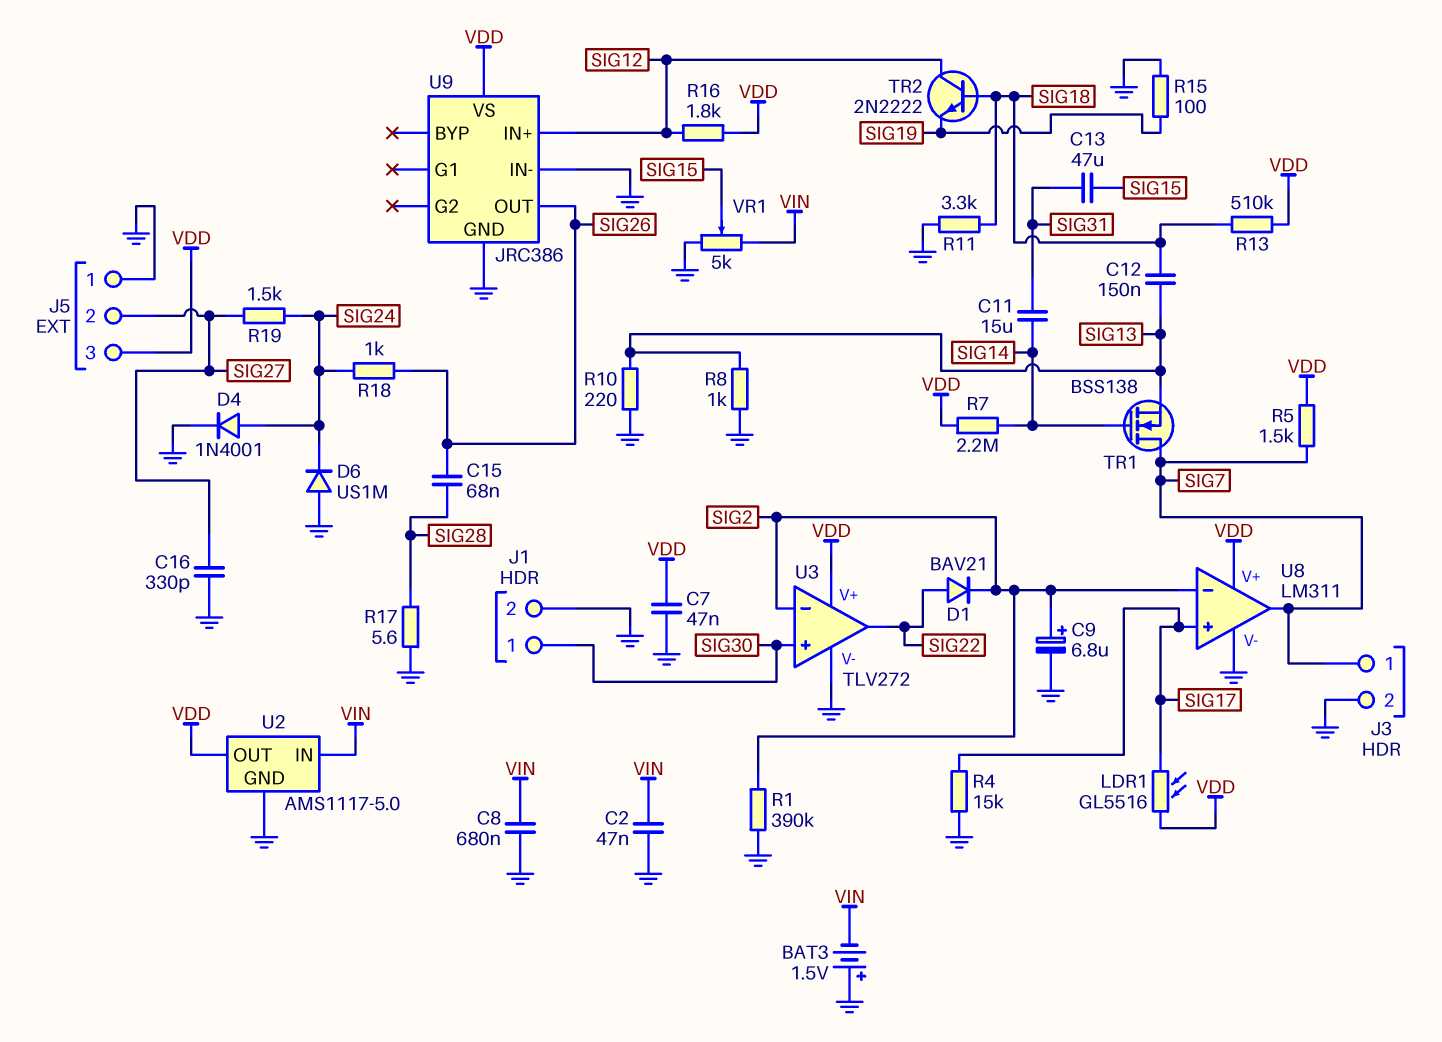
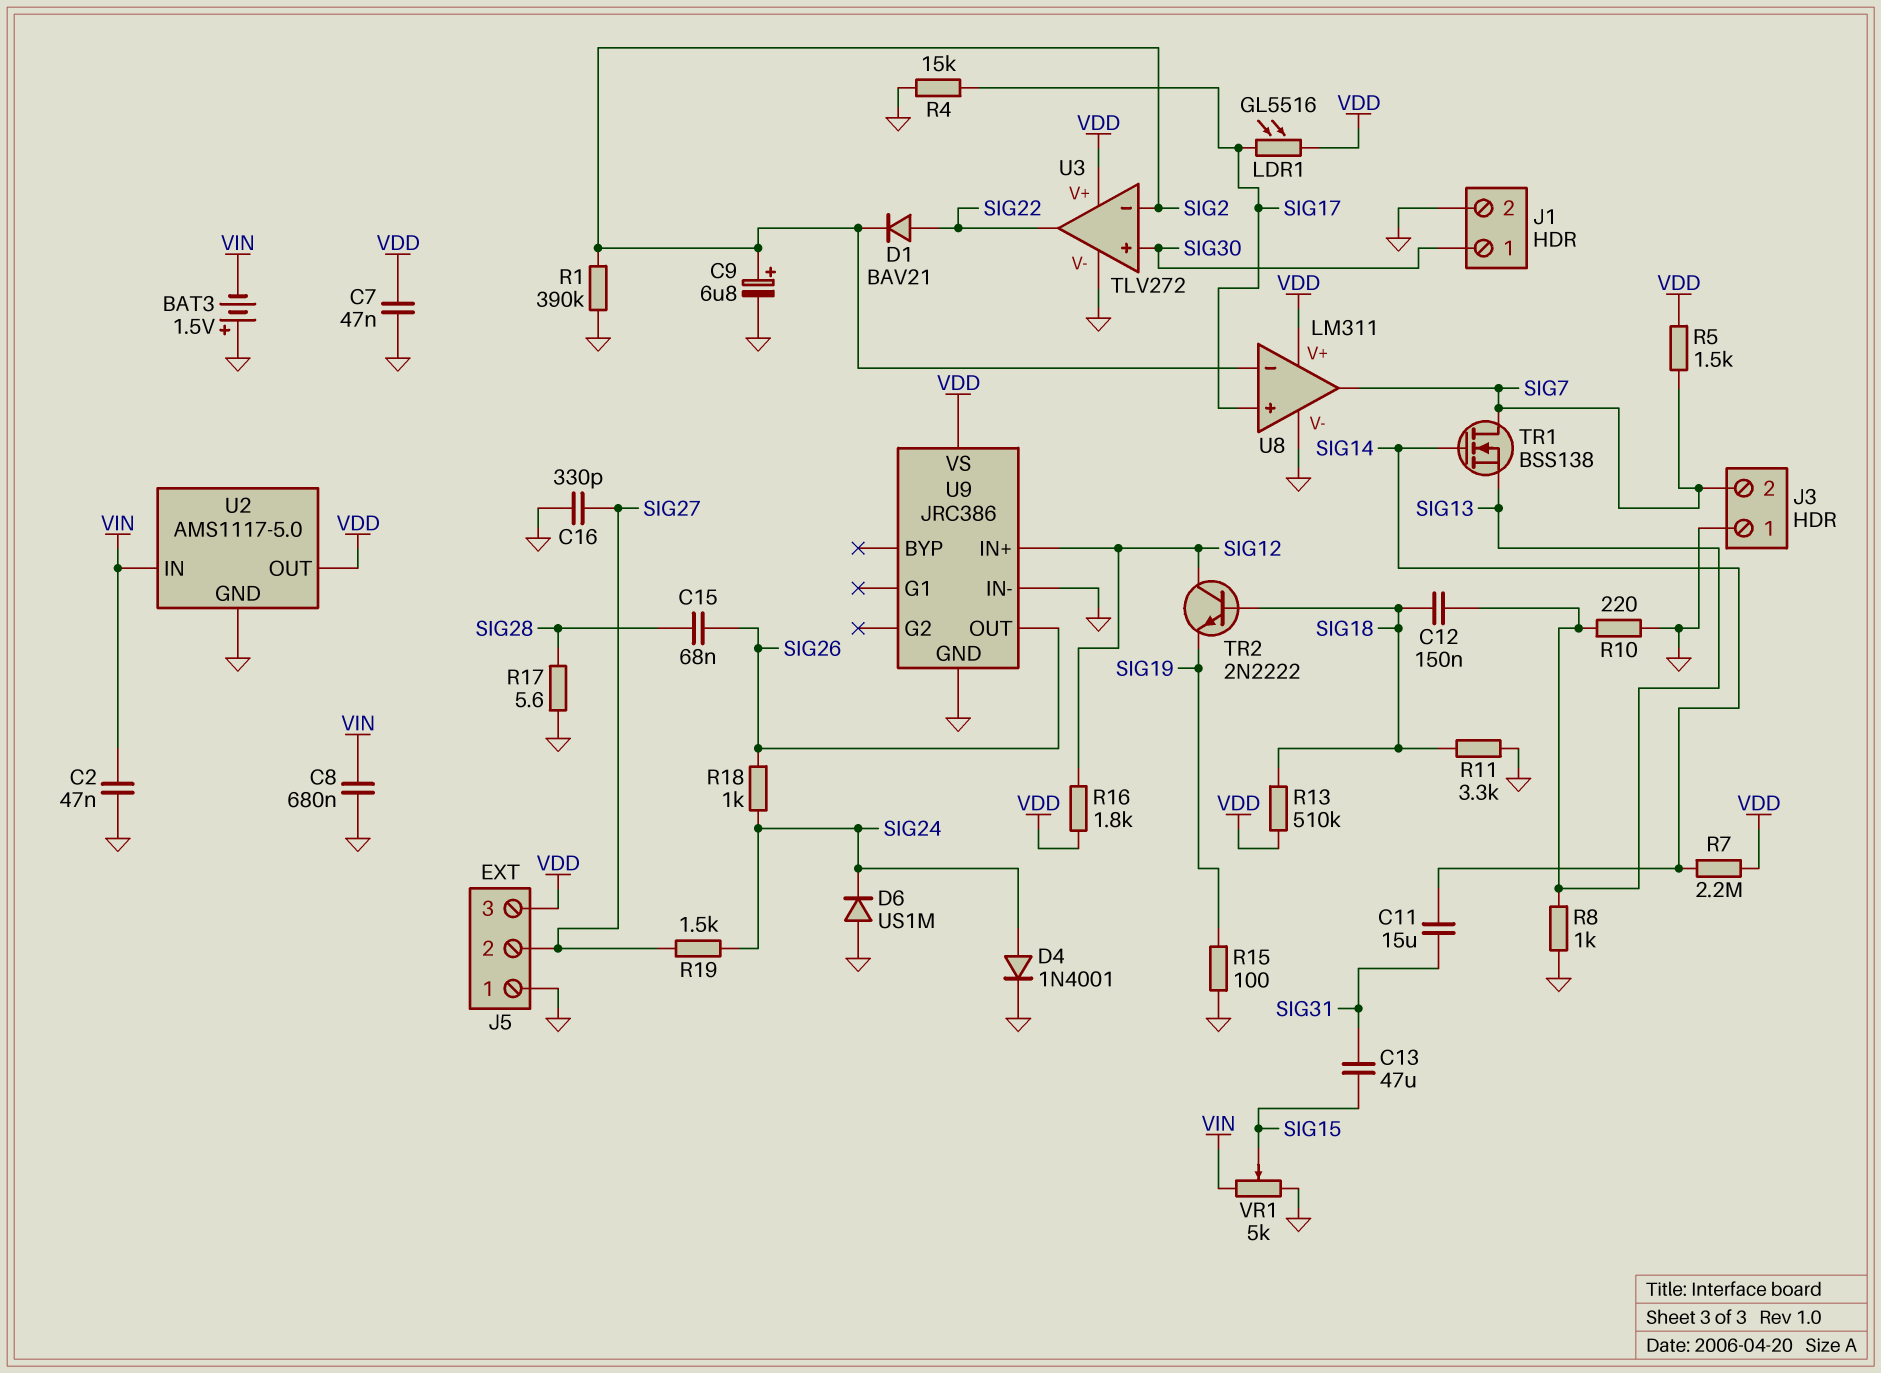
J3 pin 1: SIG7 -> GND
J3 pin 2: GND -> SIG7

